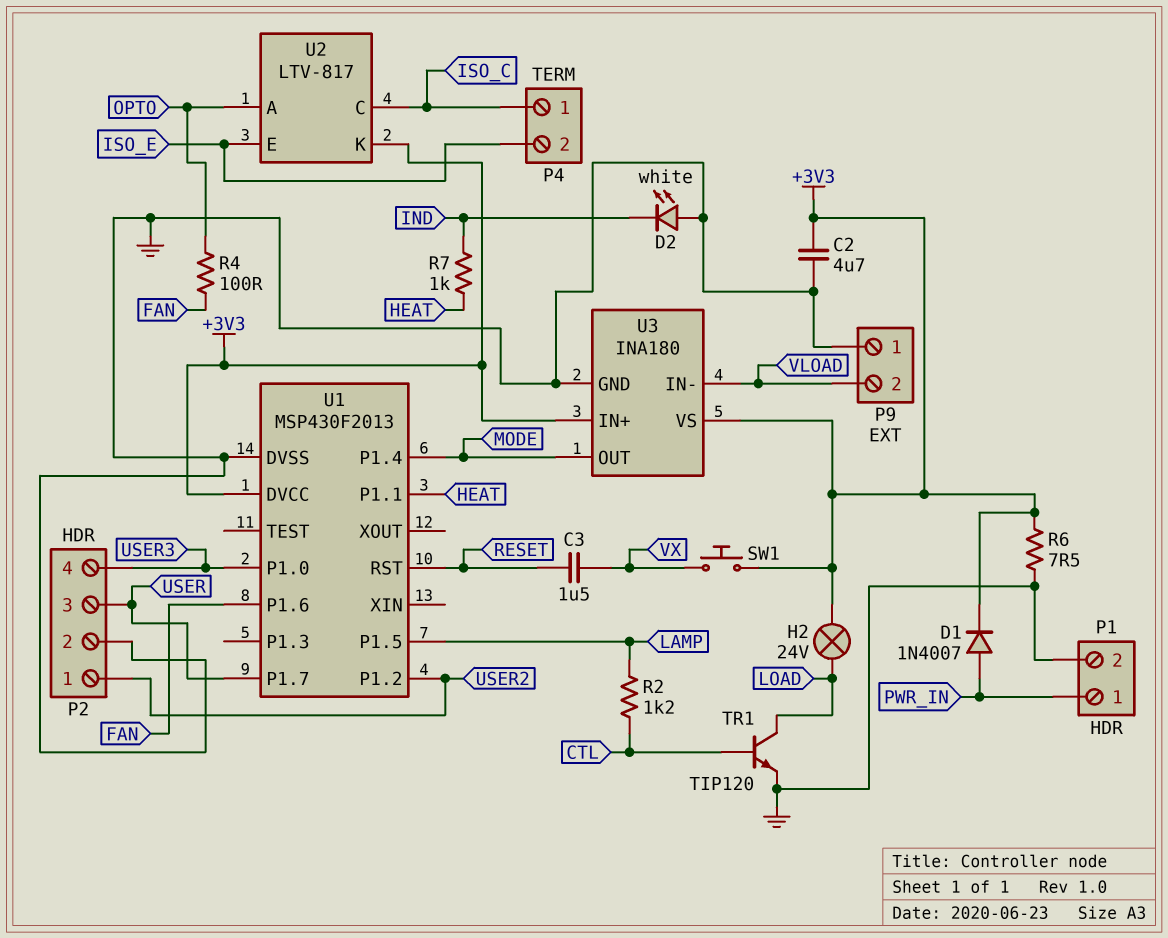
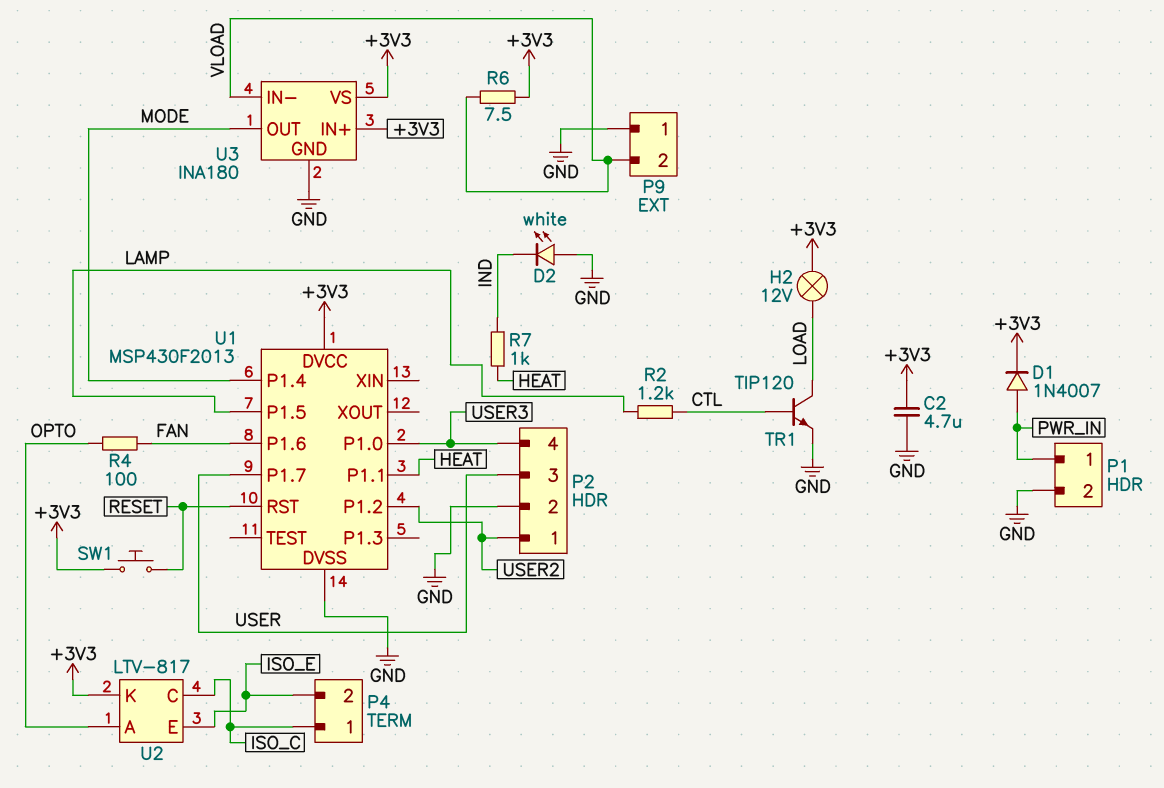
C3: 1.5uF (RESET, VX) -> none
H2: lamp 24V (+3V3, LOAD) -> lamp 12V (+3V3, LOAD)
R6: 7.5 (+3V3, GND) -> 7.5 (+3V3, VLOAD)
SW1: button (+3V3, VX) -> button (+3V3, RESET)

